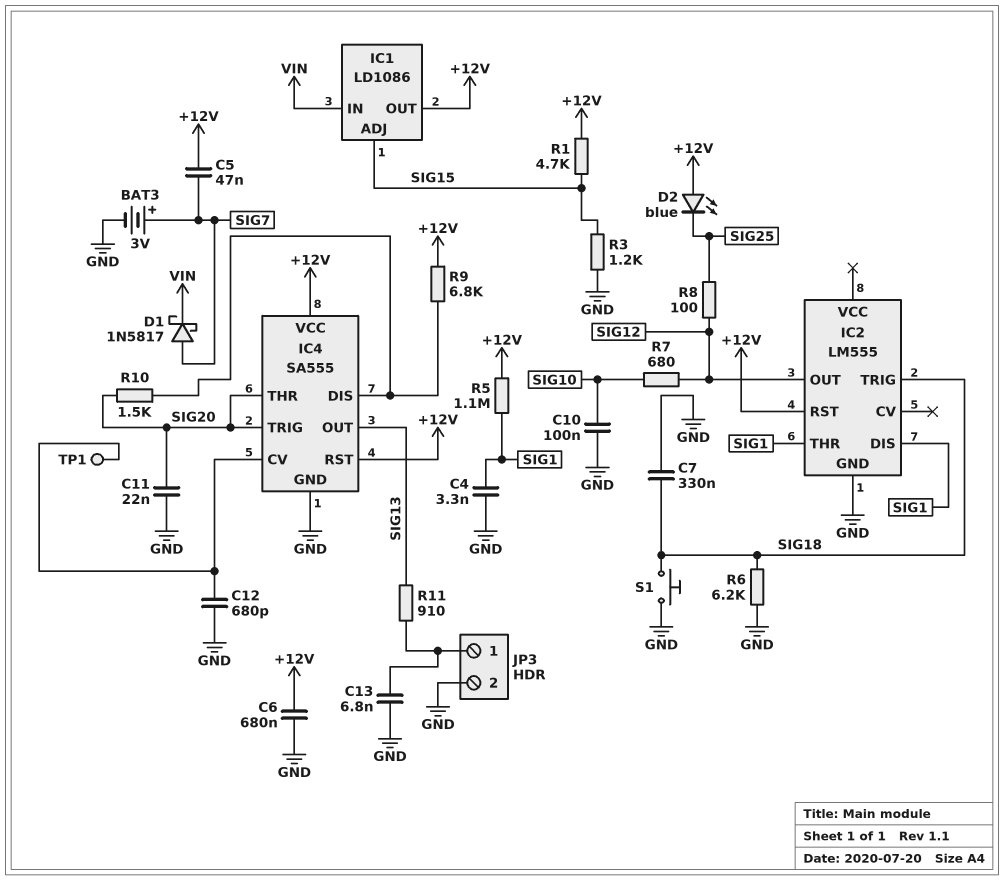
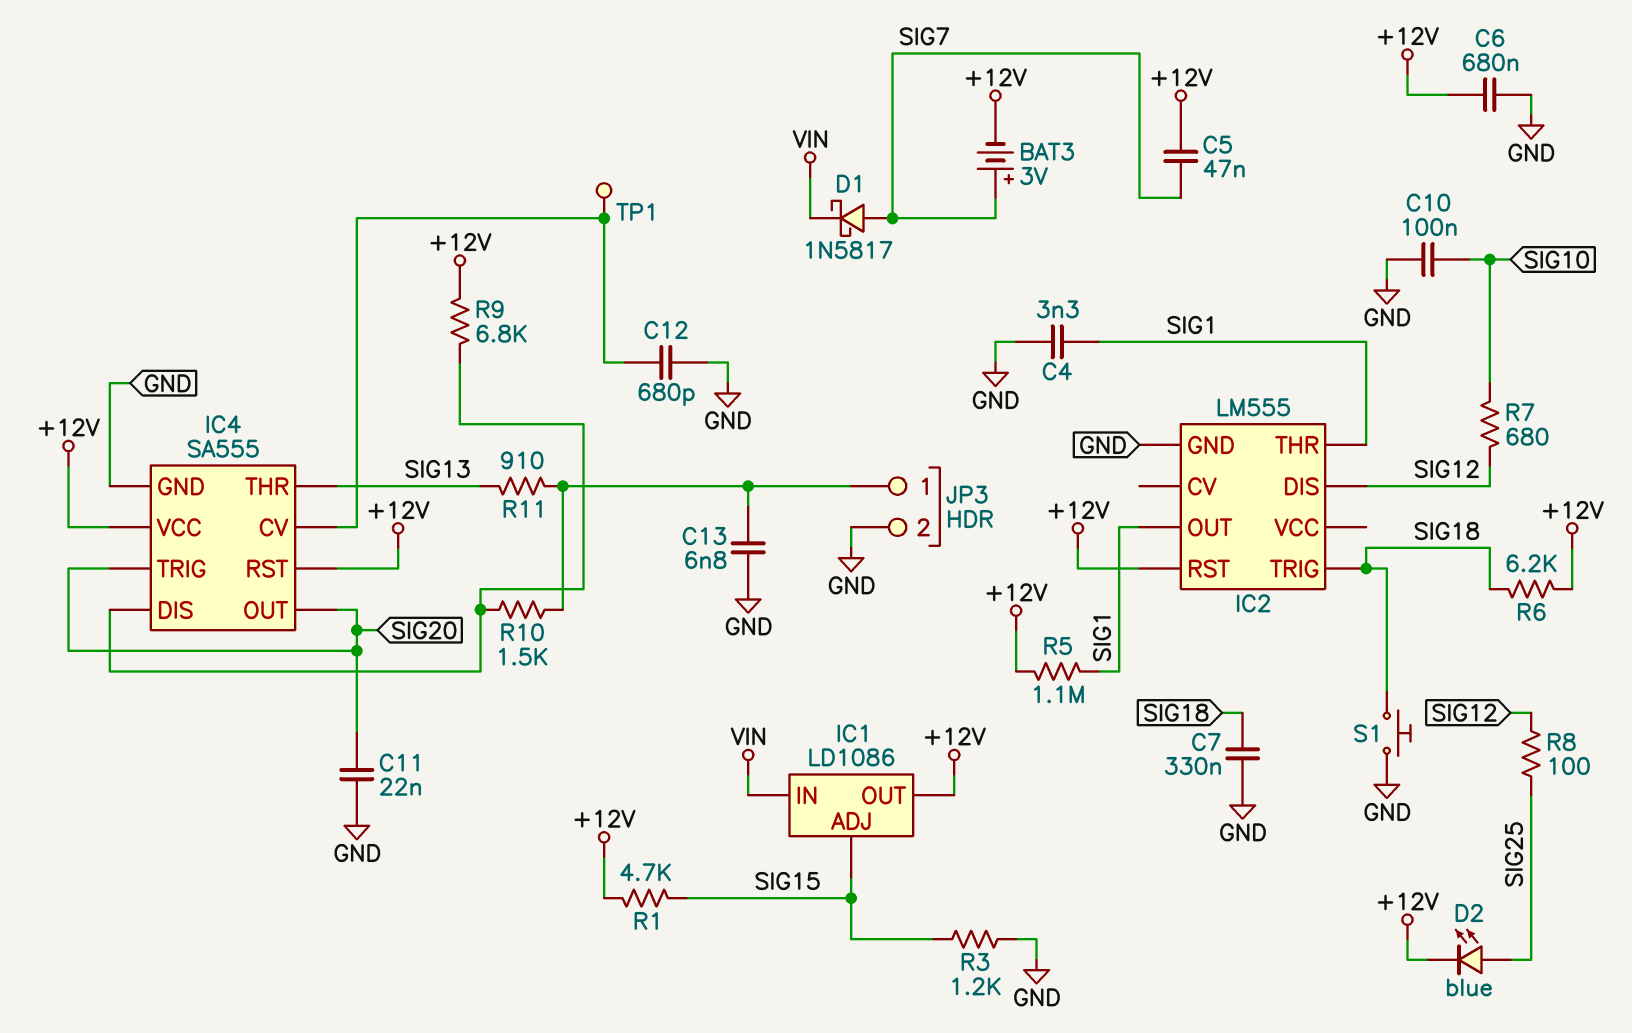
BAT3: 3V (plus SIG7, minus GND) -> 3V (plus SIG7, minus +12V)
D2: LED blue (A +12V, K SIG25) -> LED blue (A SIG25, K +12V)
IC2 pin DIS: SIG1 -> SIG12
IC2 pin OUT: SIG12 -> SIG1
IC4 pin OUT: SIG13 -> SIG20
IC4 pin THR: SIG20 -> SIG13
R6: 6.2k (GND, SIG18) -> 6.2k (+12V, SIG18)
R10: 1.5k (IC4/DIS, SIG20) -> 1.5k (IC4/DIS, JP3/1)

